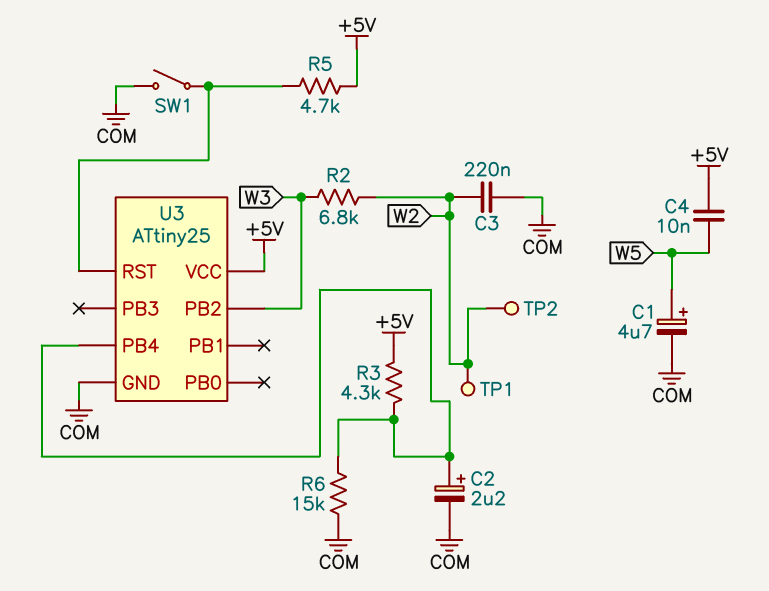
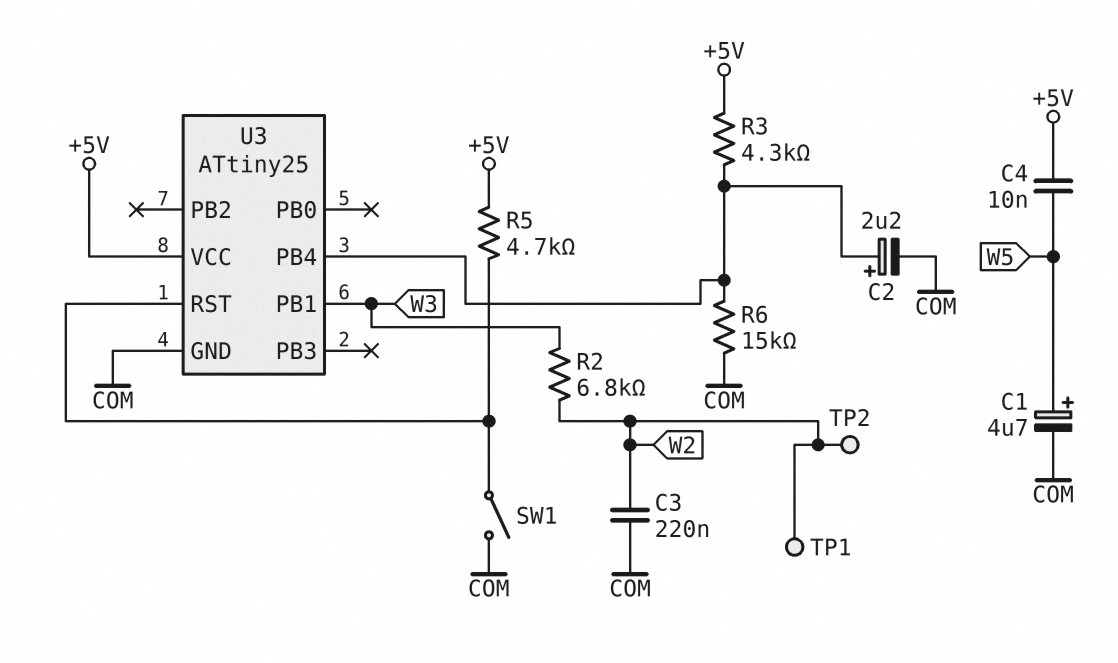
U3 pin PB1: none -> W3
U3 pin PB2: W3 -> none

